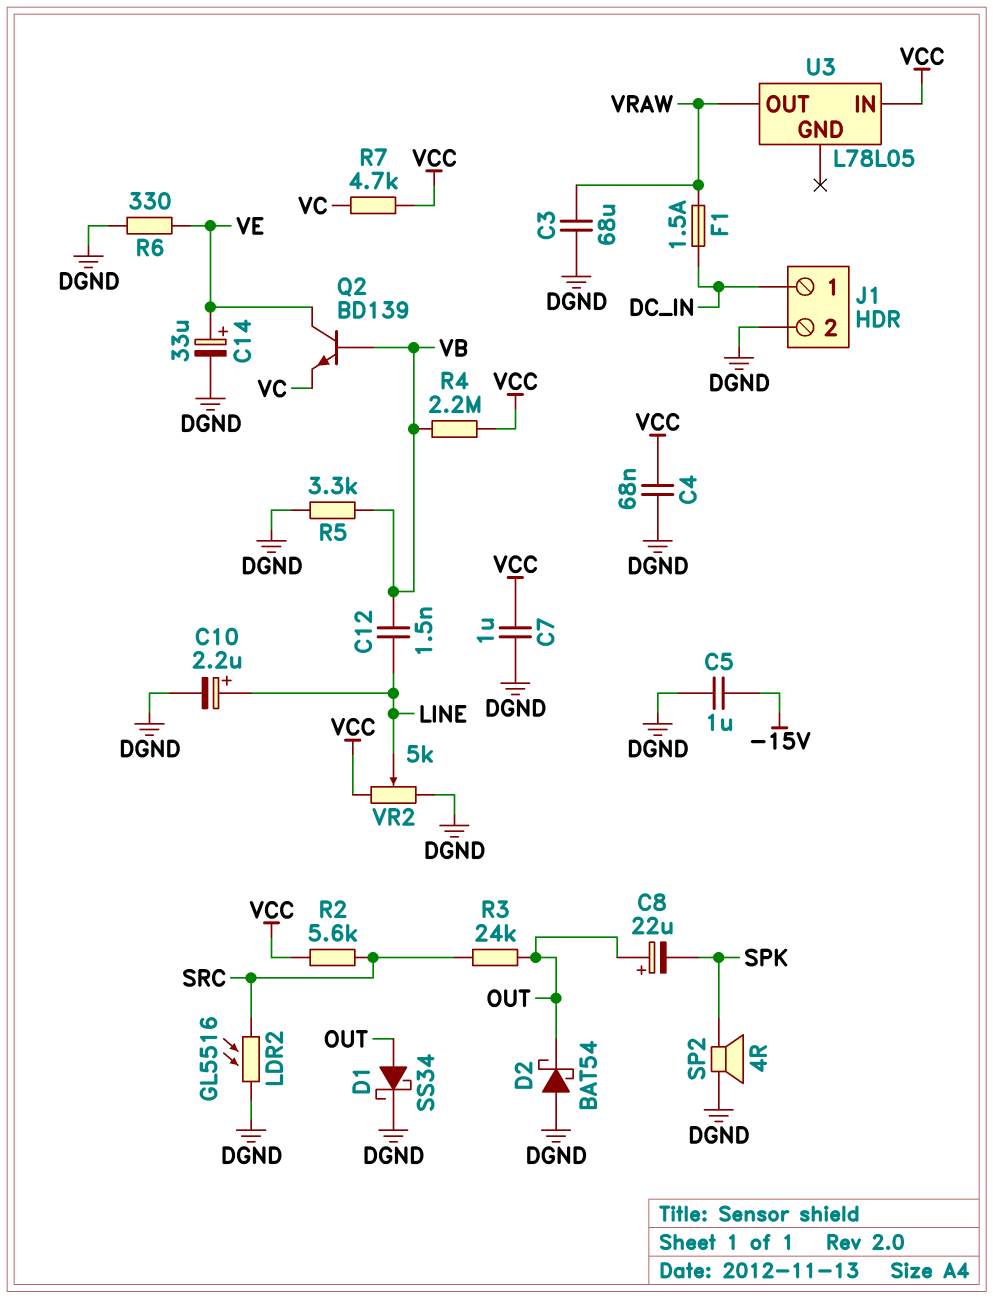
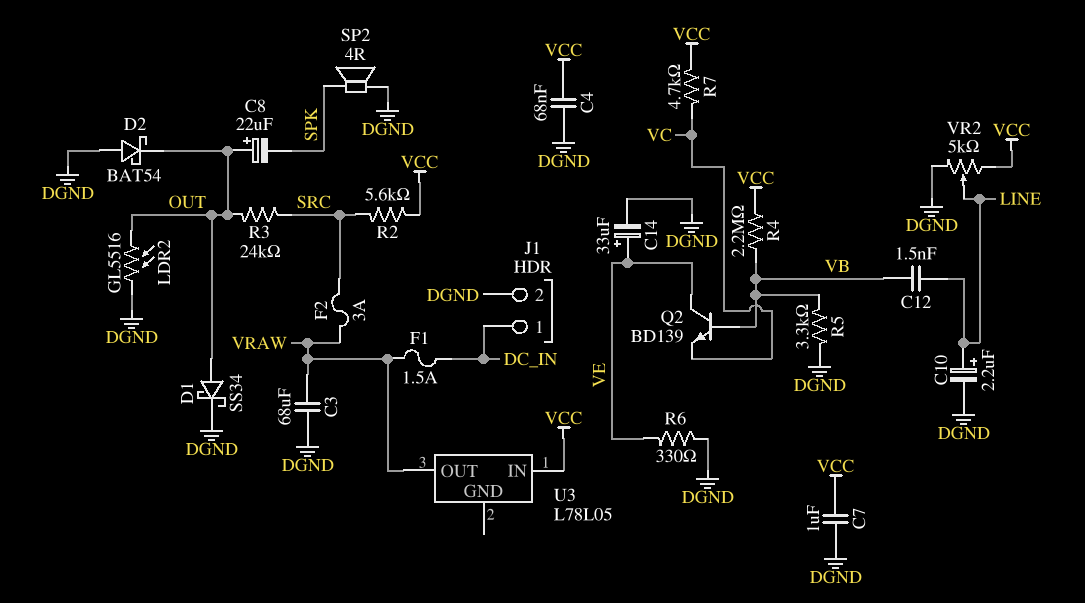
C5: 1uF (-15V, DGND) -> none
F2: none -> 3A (SRC, VRAW)
LDR2: GL5516 (DGND, SRC) -> GL5516 (DGND, OUT)

